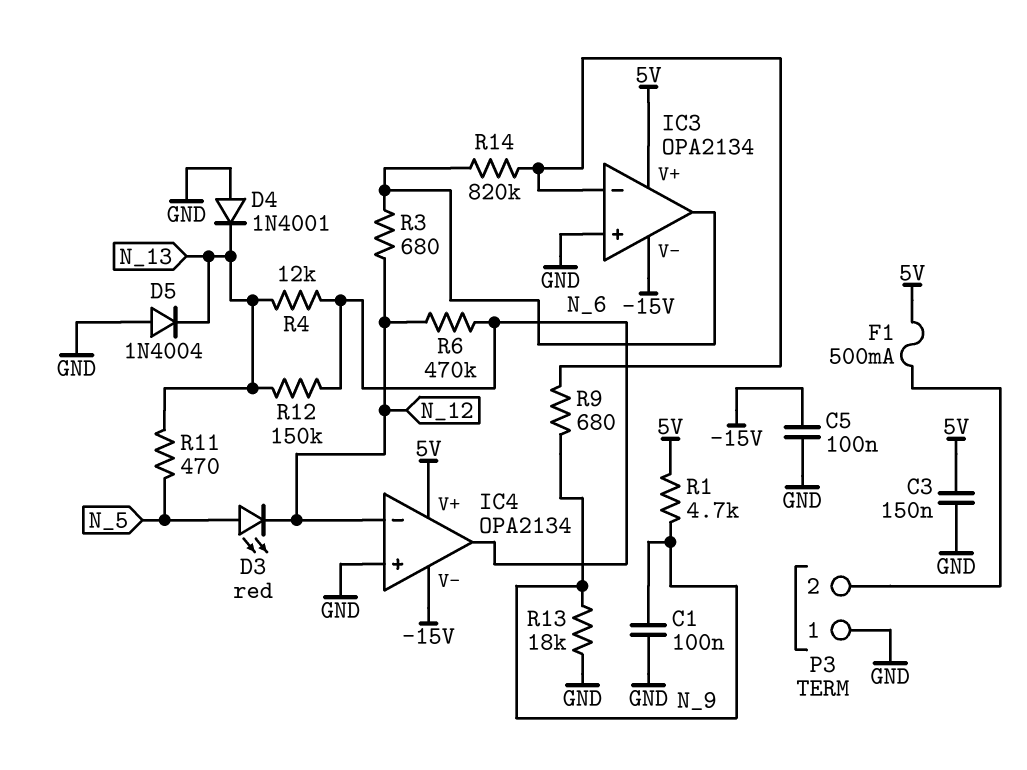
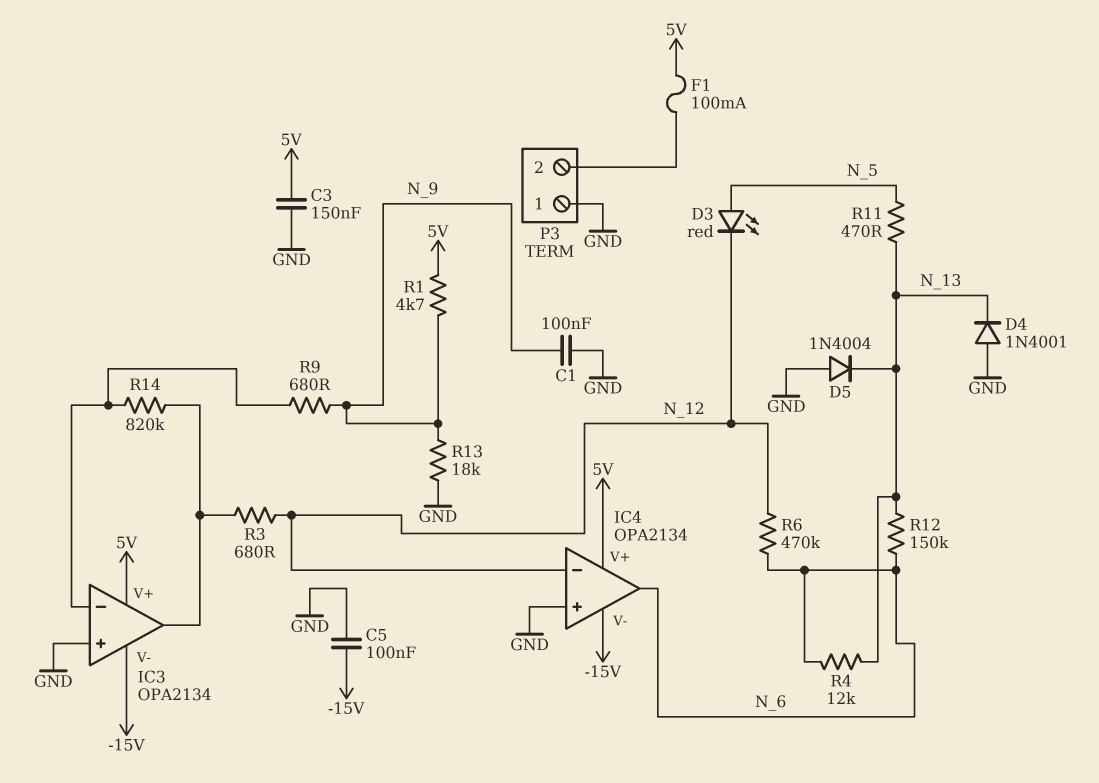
F1: 500mA (5V, P3/2) -> 100mA (5V, P3/2)

